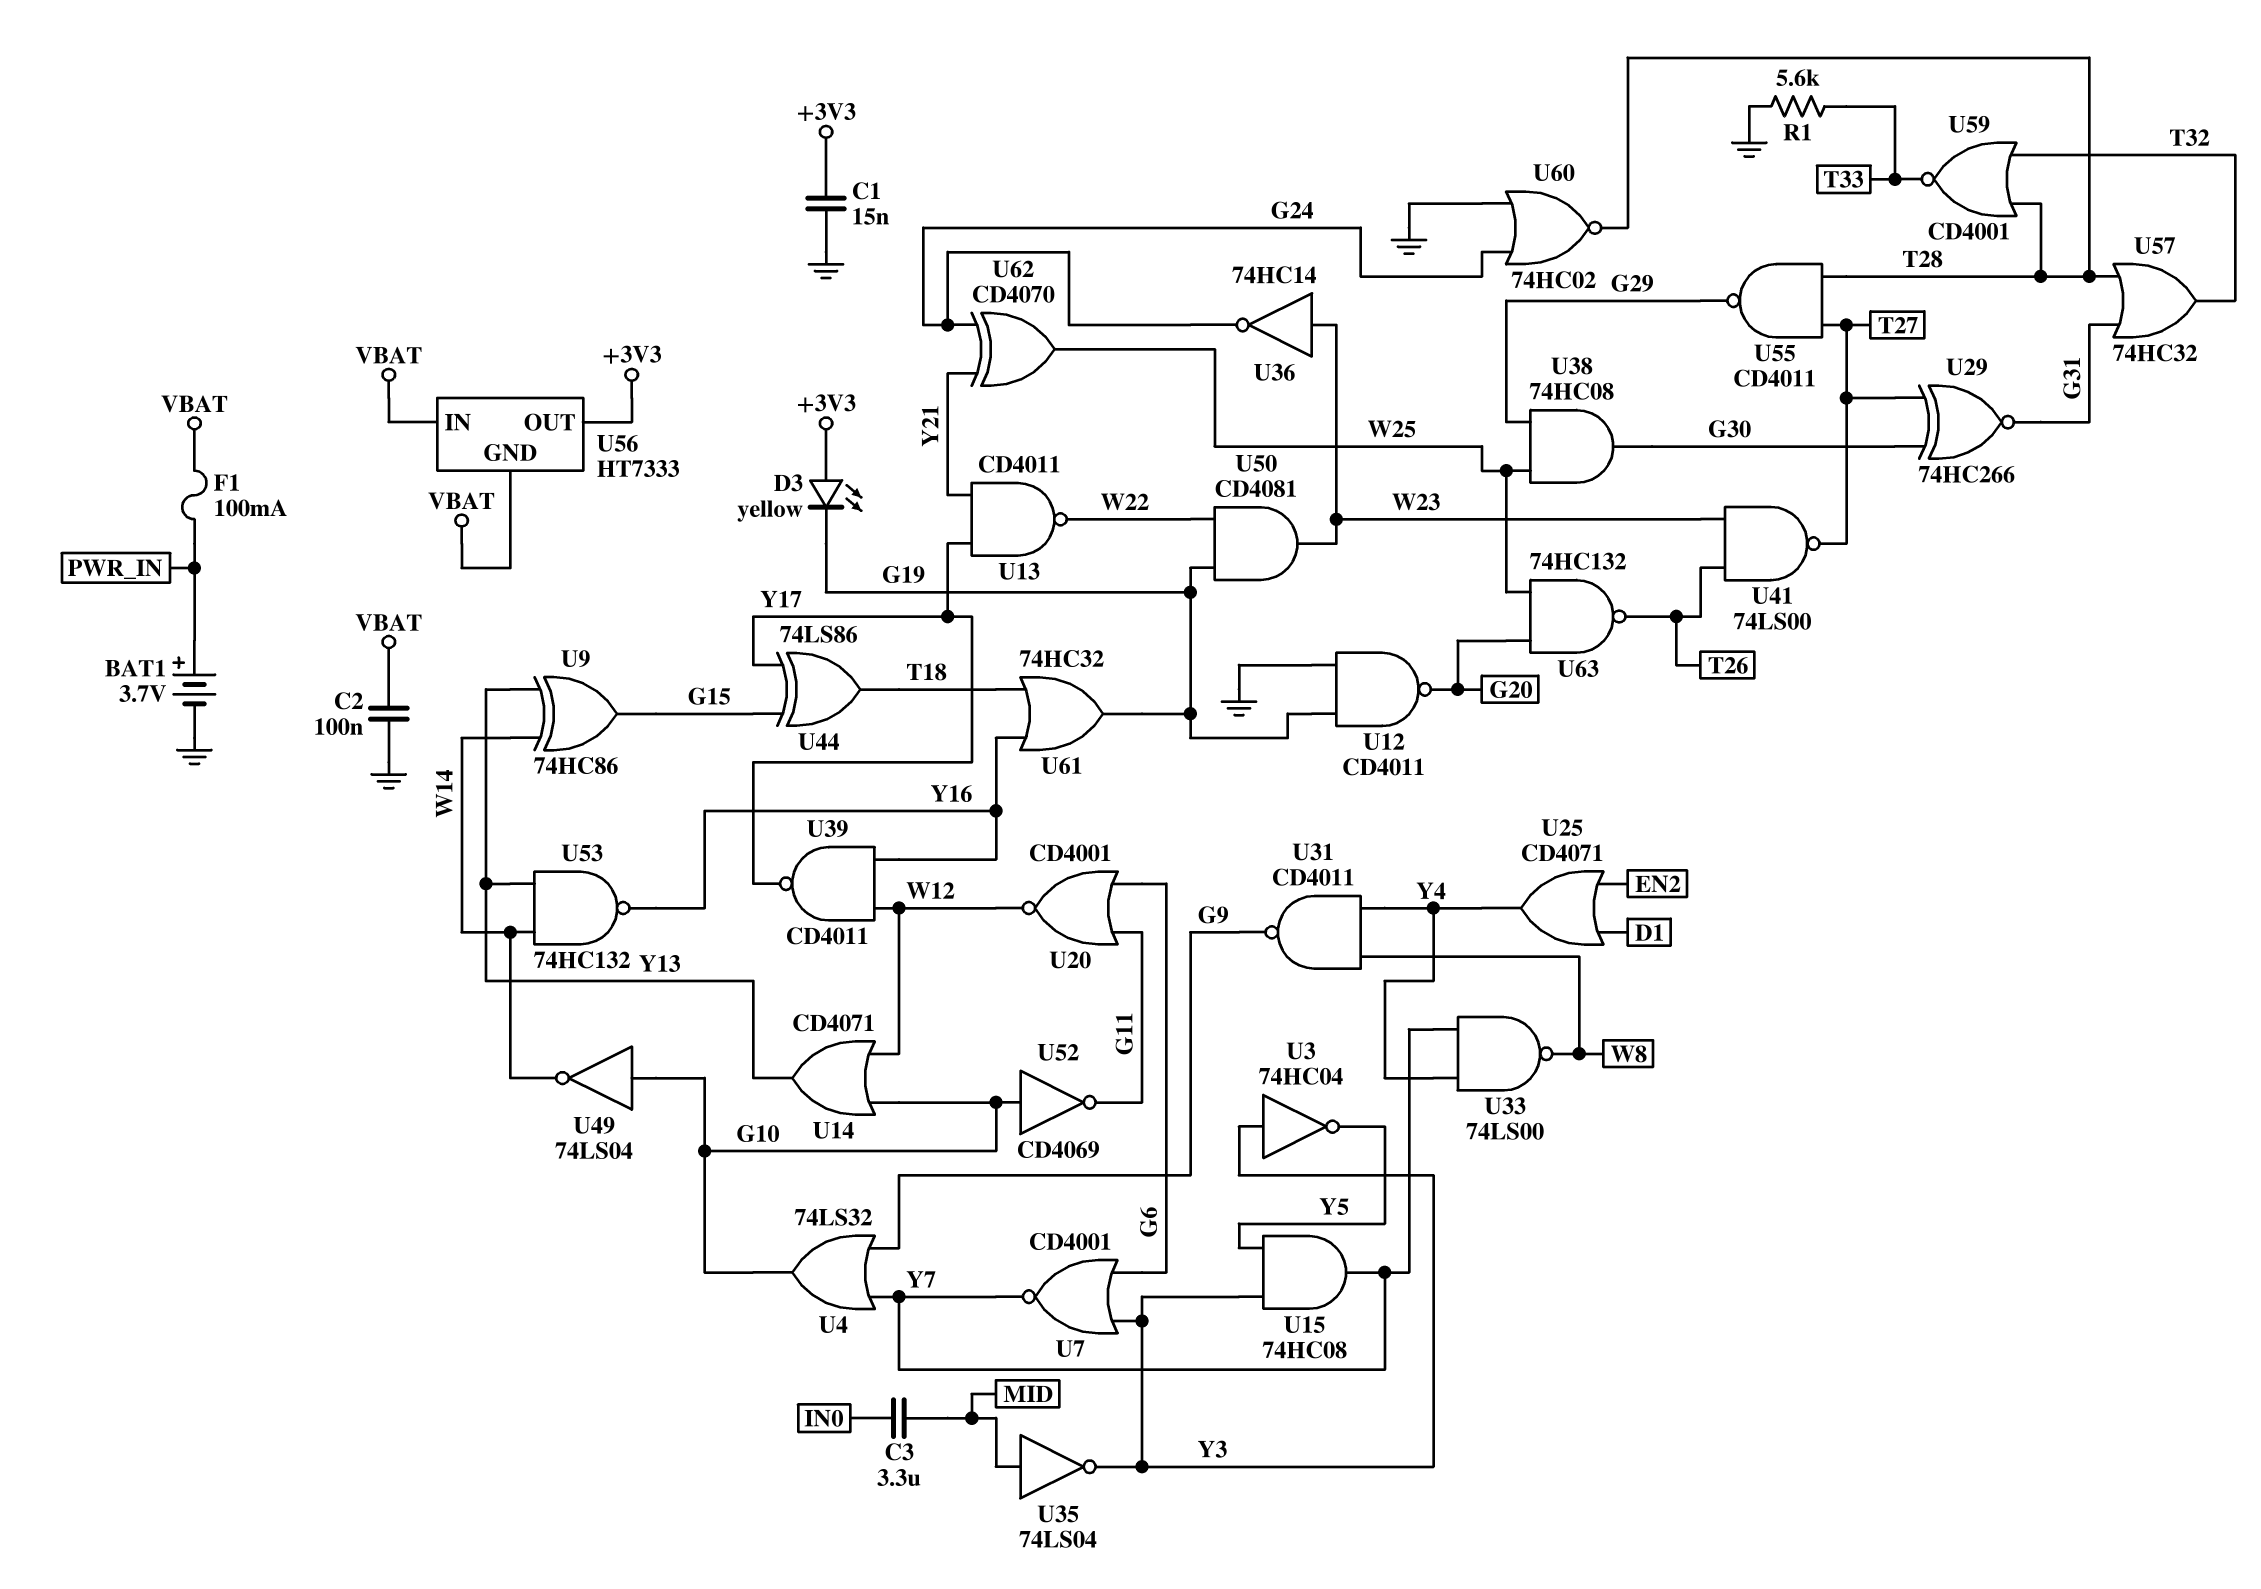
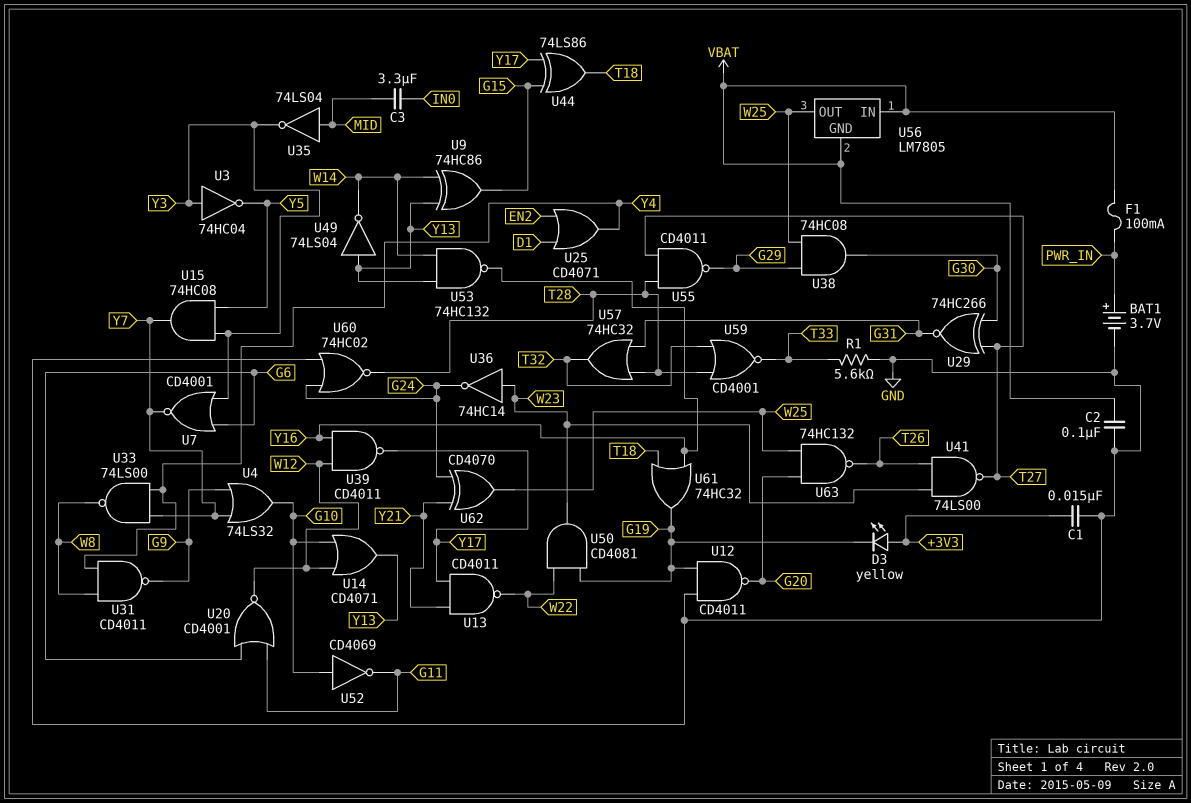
U49: NOT 74LS04 (in G10, out W14) -> NOT 74LS04 (in Y13, out W14)
U56: HT7333 -> LM7805
U56 pin OUT: +3V3 -> W25

